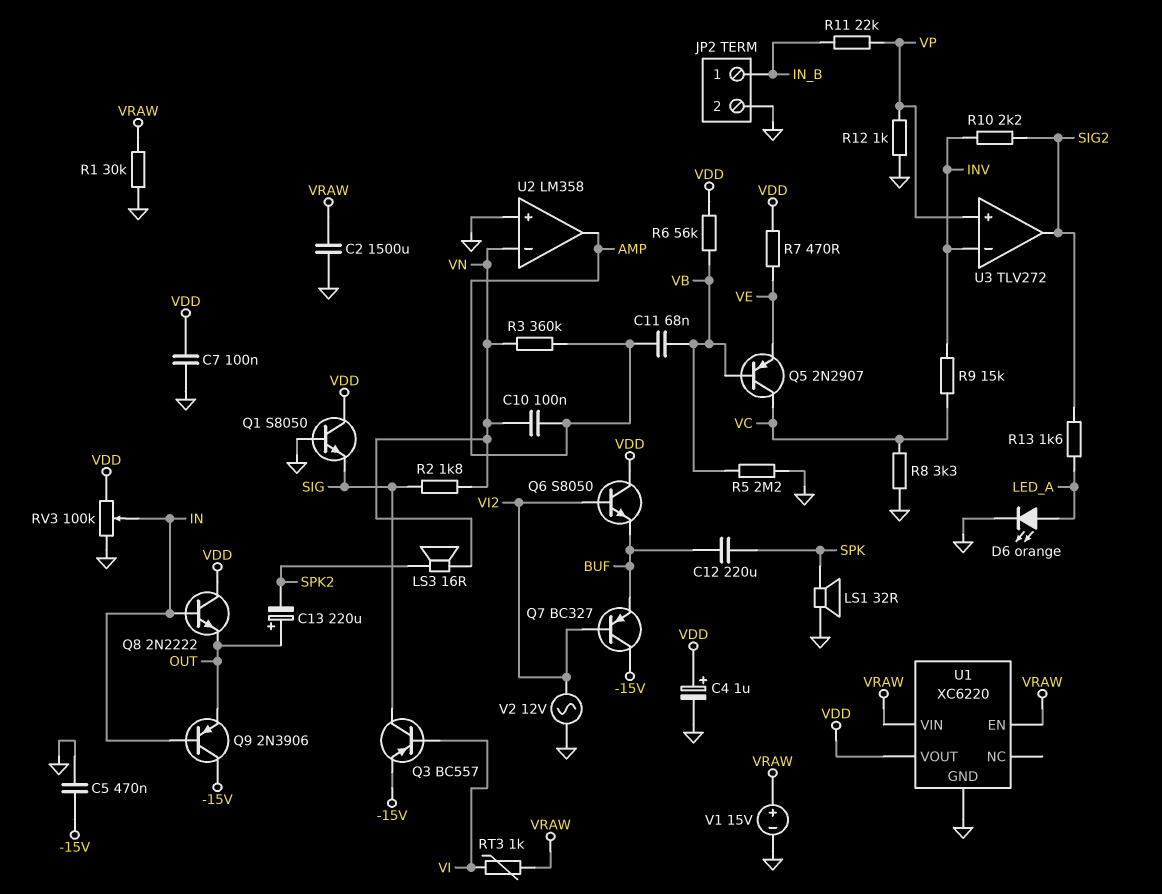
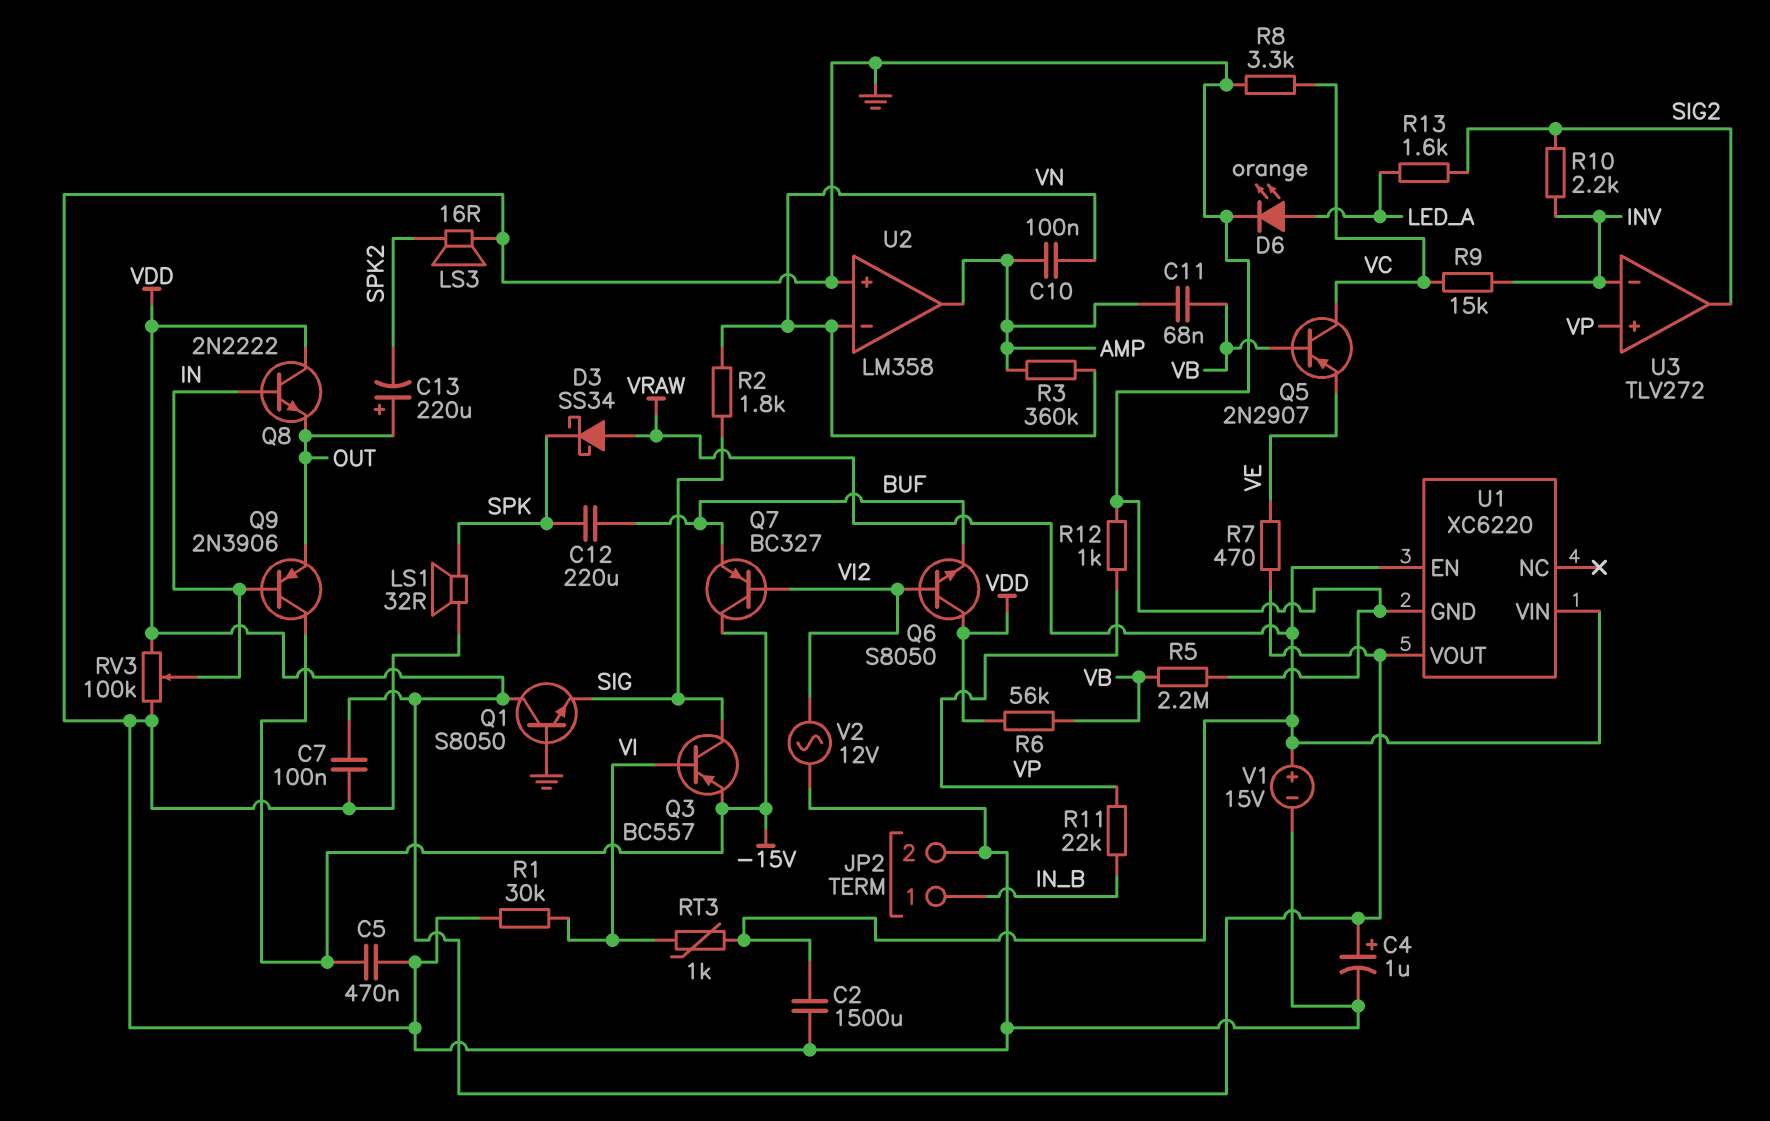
D3: none -> schottky SS34 (A VRAW, K SPK)
LS3: speaker 16R (SPK2, VN) -> speaker 16R (GND, SPK2)
R1: 30k (GND, VRAW) -> 30k (GND, VI)

